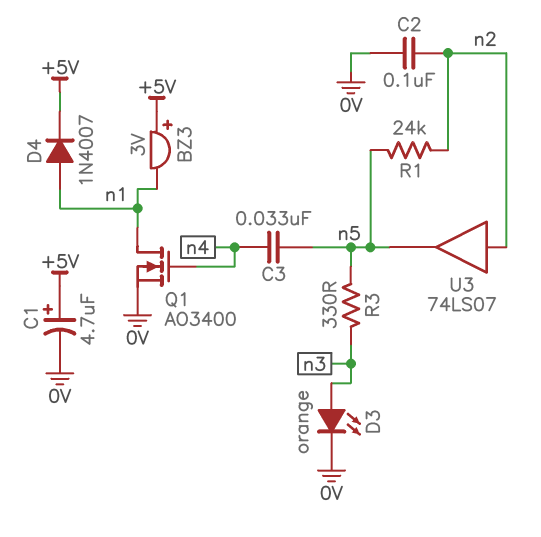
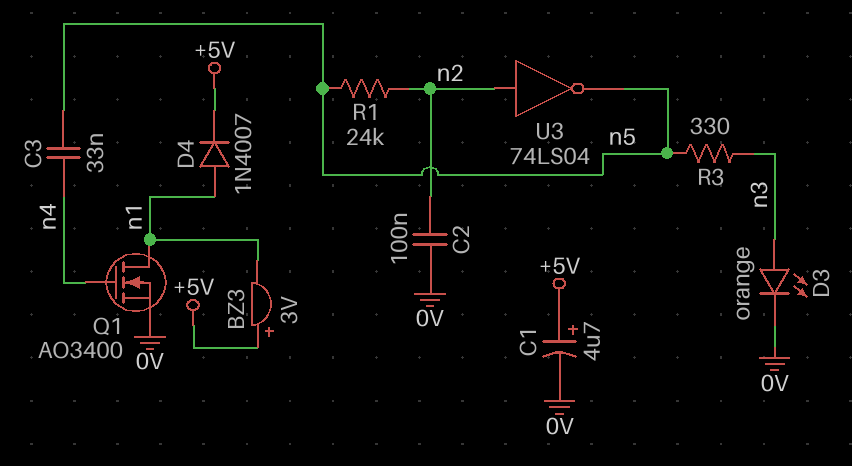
U3: buffer 74LS07 (in n2, out n5) -> NOT 74LS04 (in n2, out n5)

